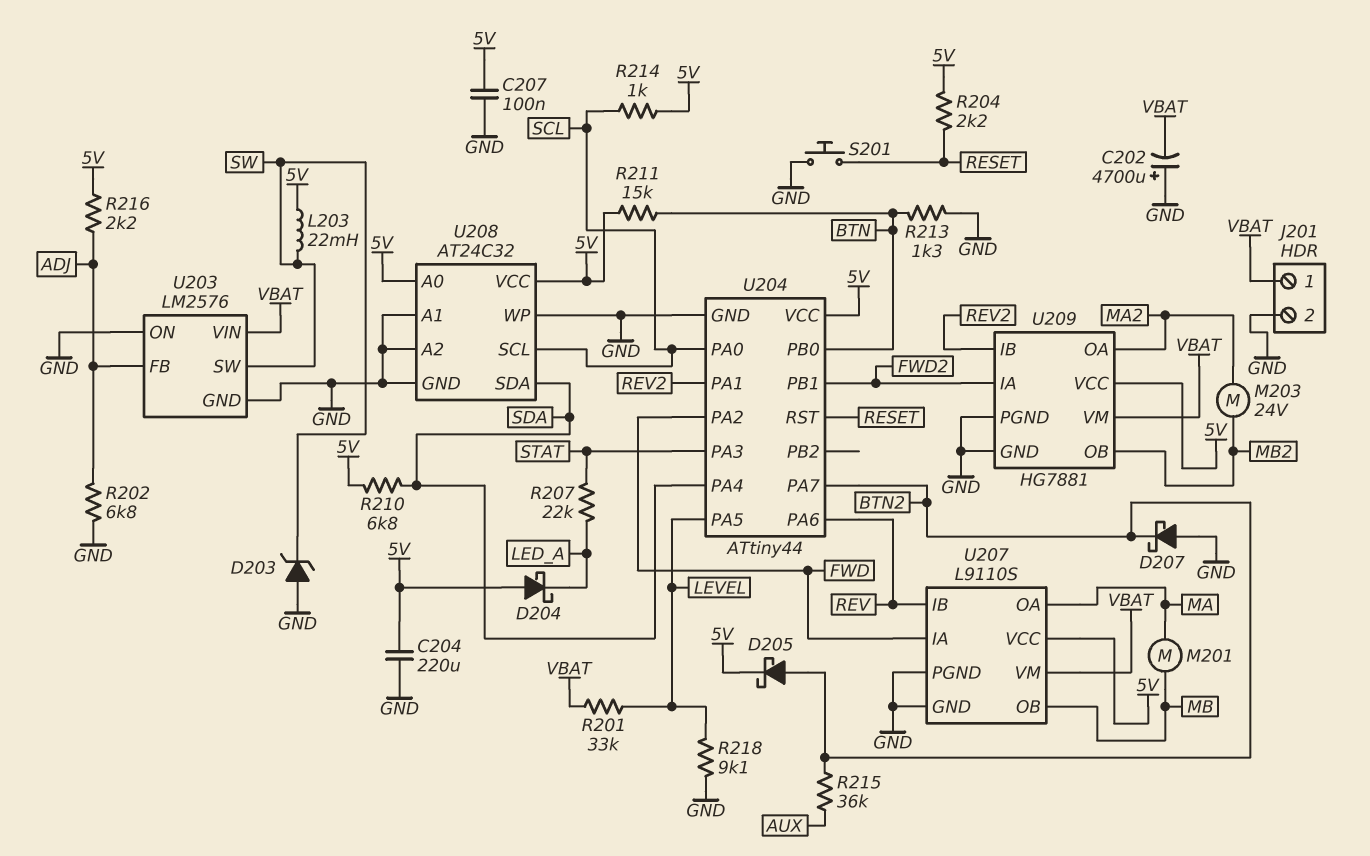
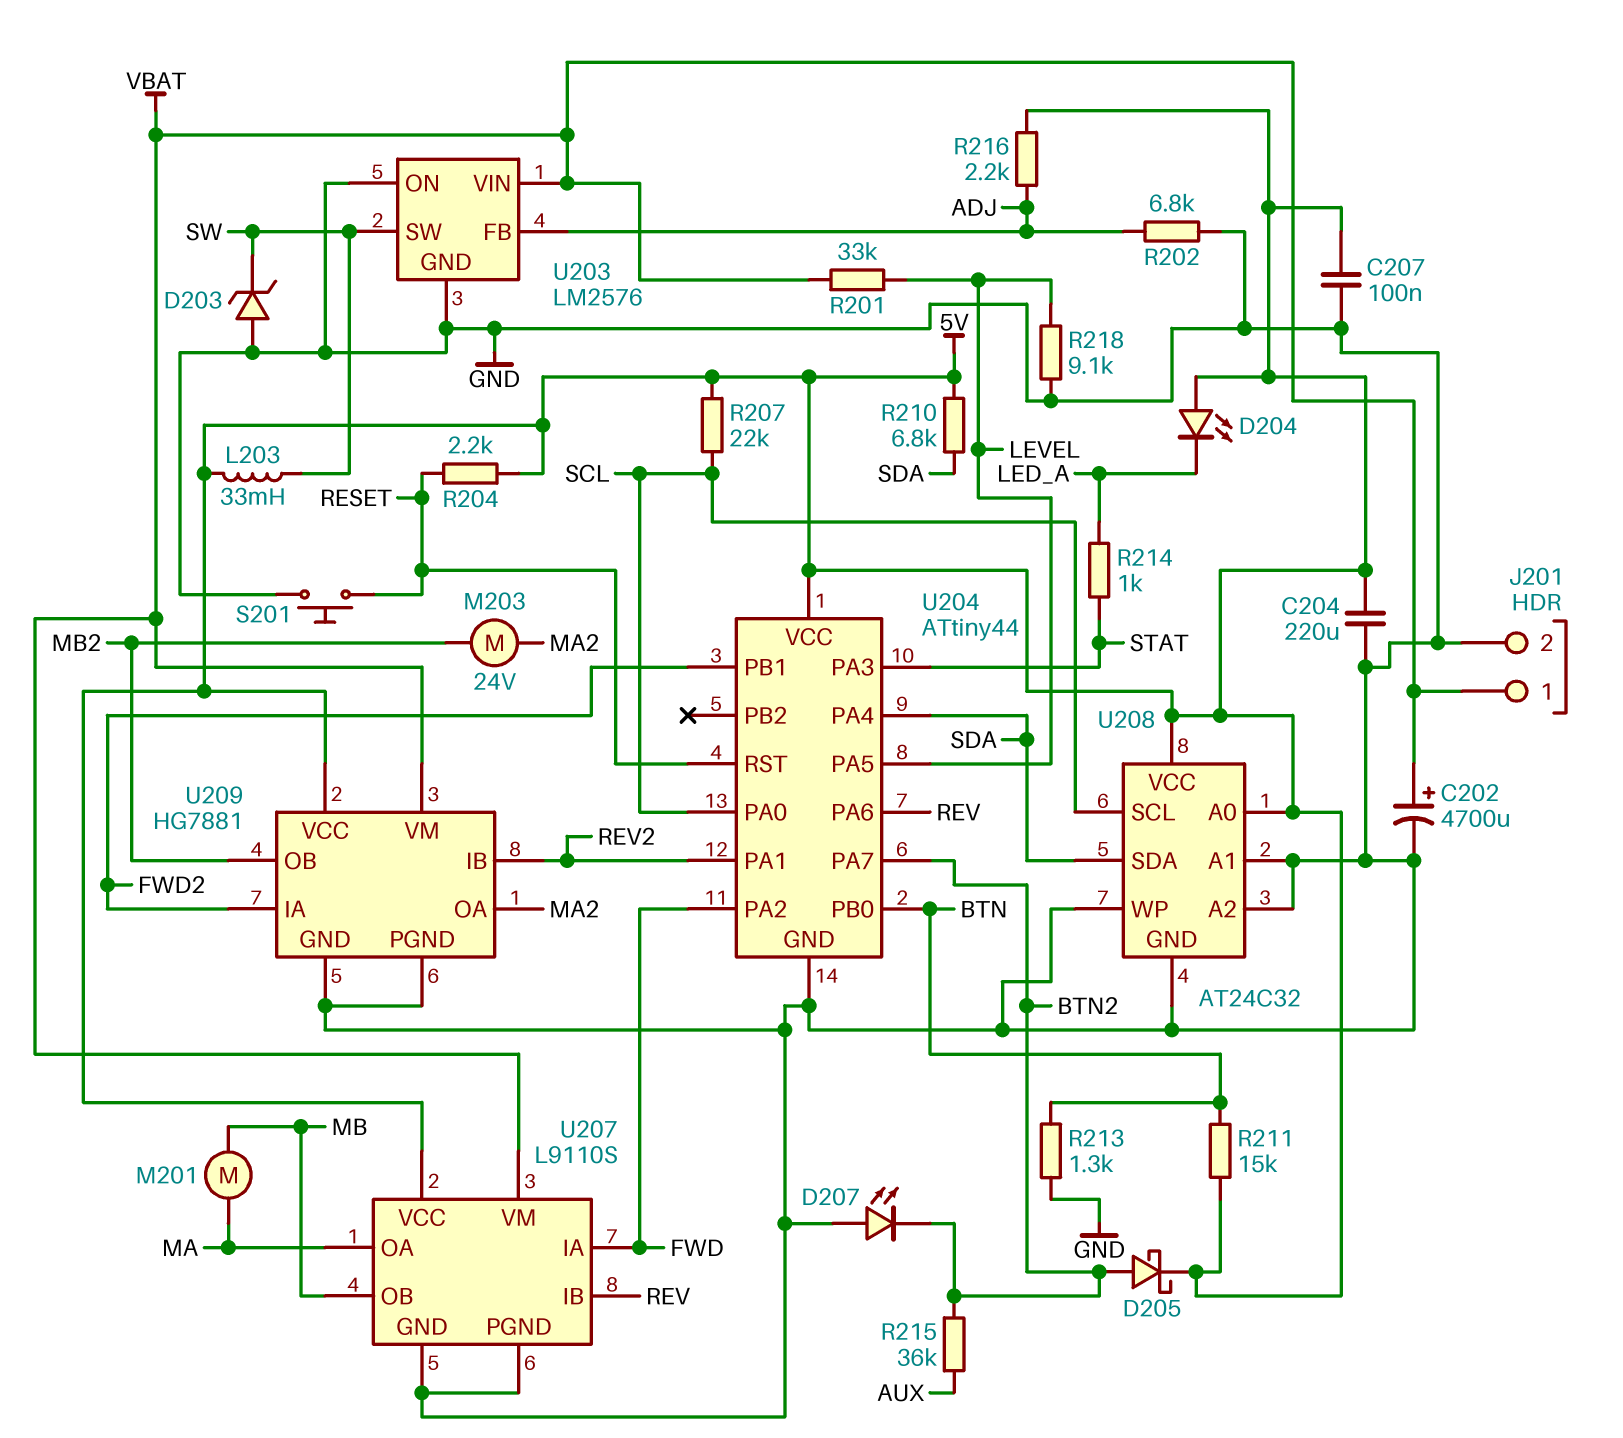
C202: 4700uF (plus GND, minus VBAT) -> 4700uF (plus VBAT, minus GND)
D204: schottky (A 5V, K LED_A) -> LED (A 5V, K LED_A)
D207: schottky (A GND, K BTN2) -> LED (A GND, K BTN2)
L203: 22mH (5V, SW) -> 33mH (5V, SW)
R207: 22k (LED_A, STAT) -> 22k (5V, SCL)
R214: 1k (5V, SCL) -> 1k (LED_A, STAT)

